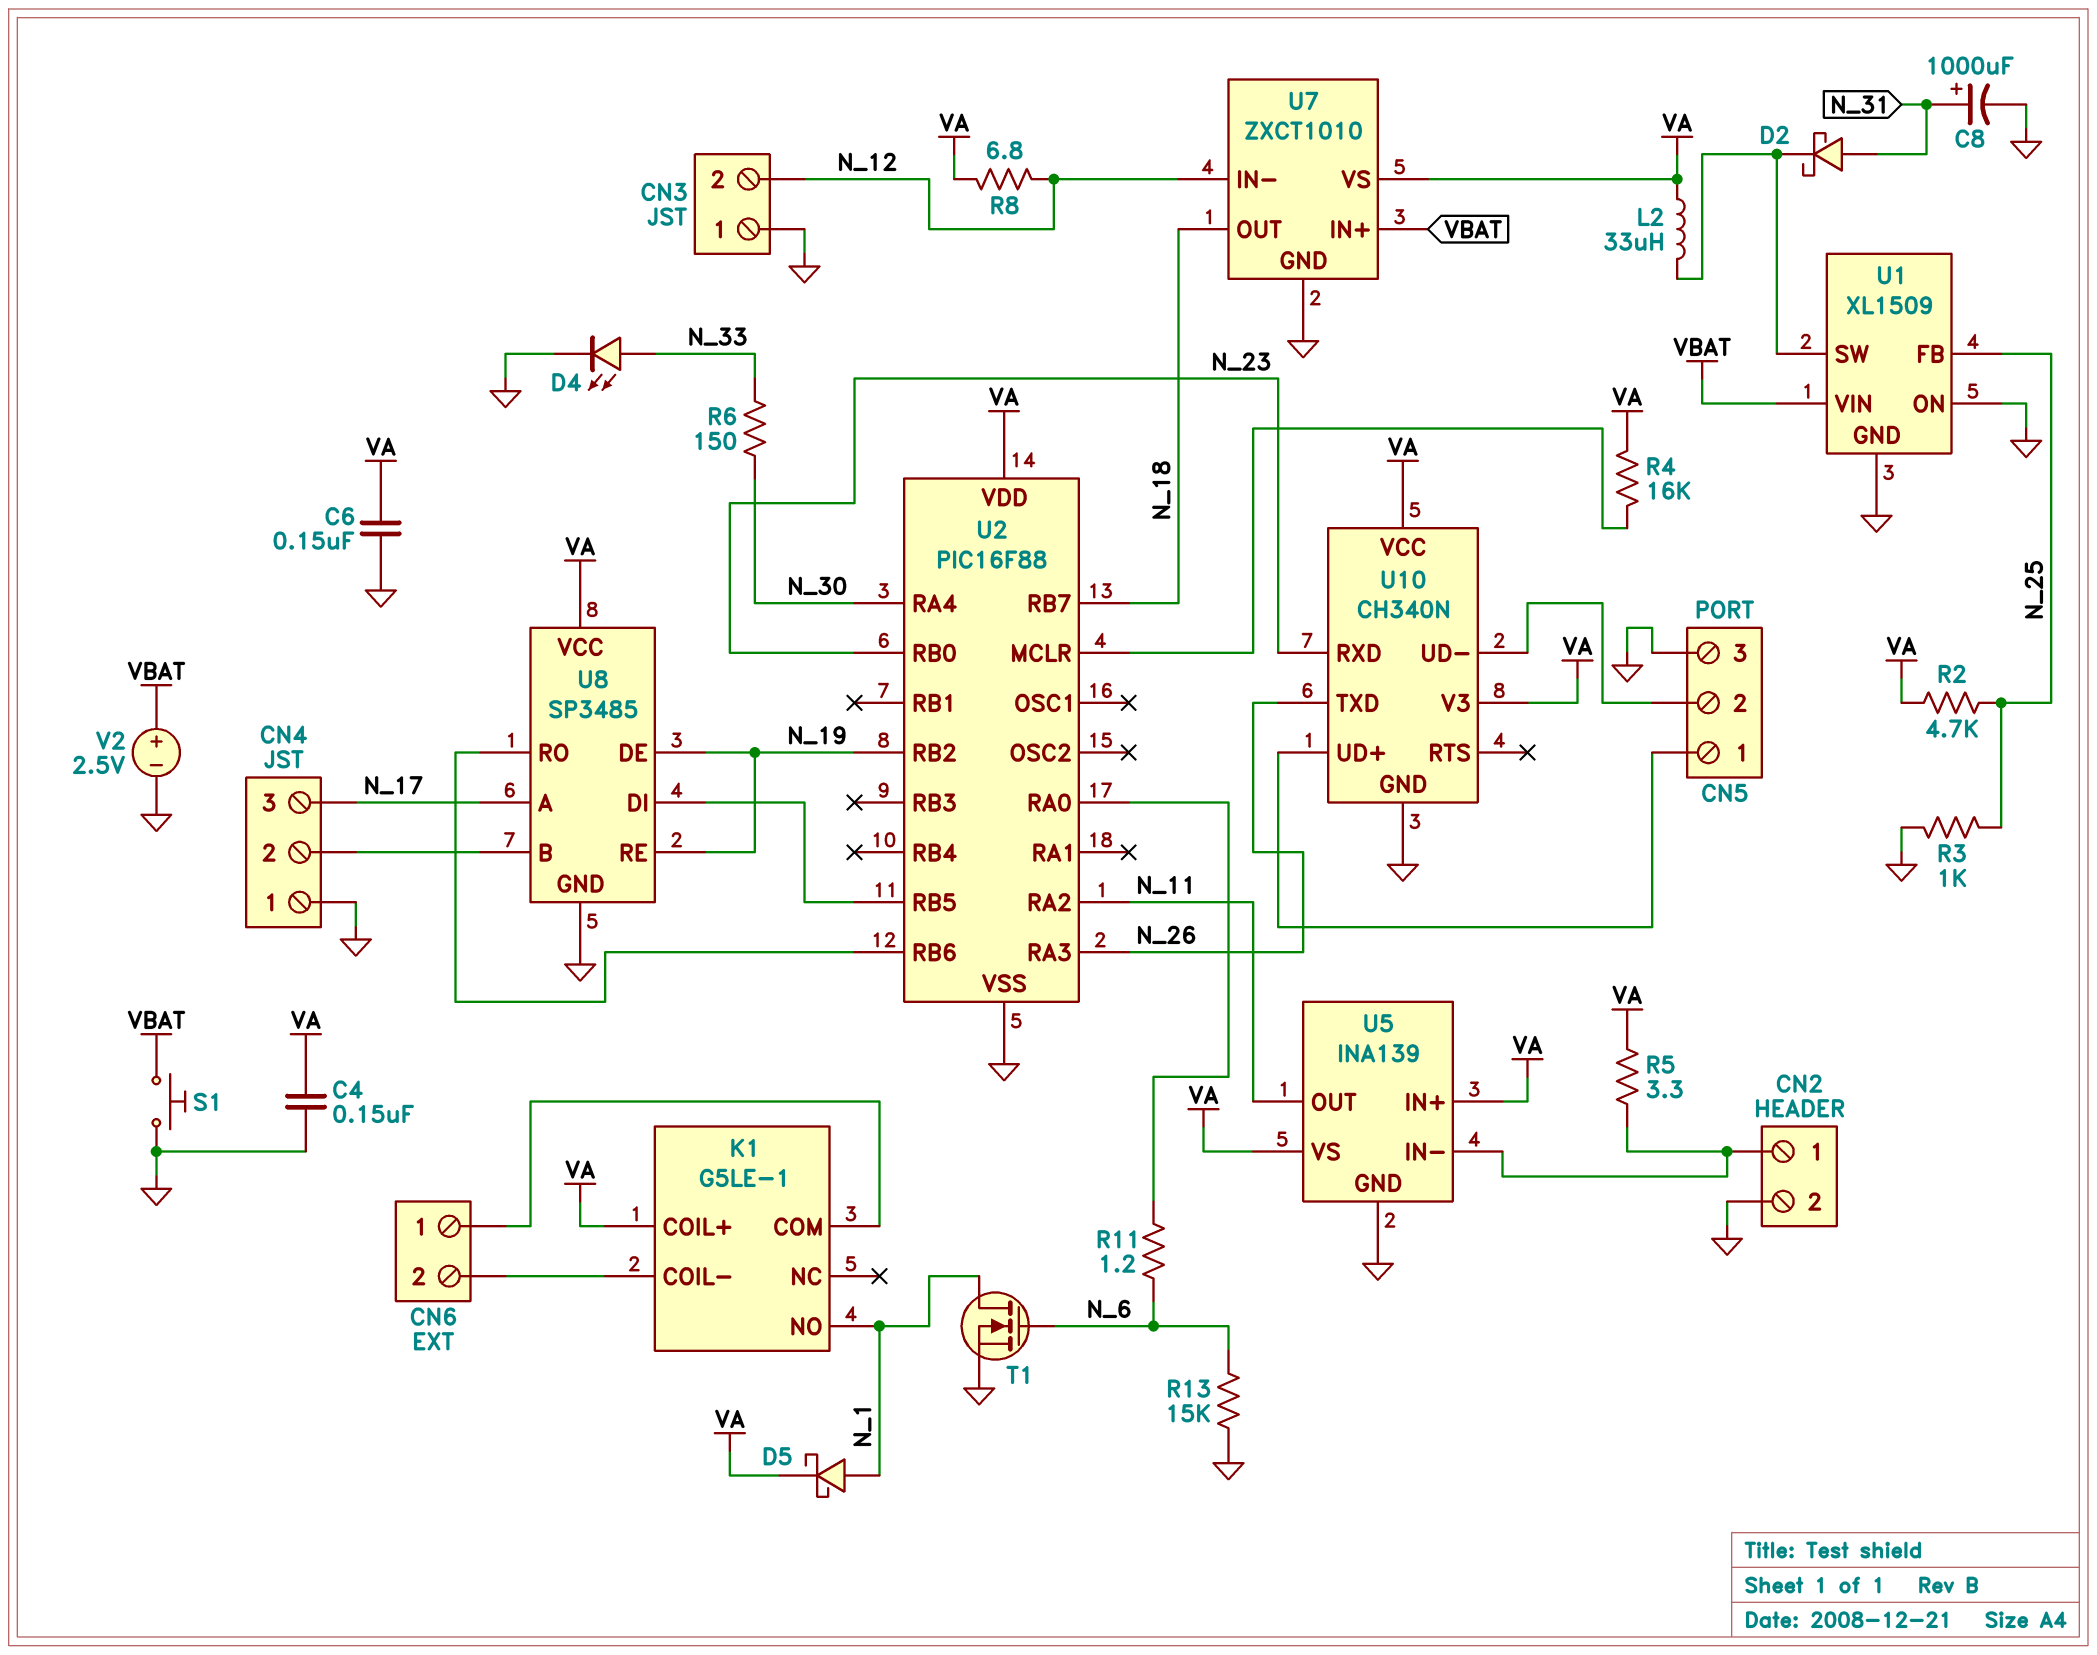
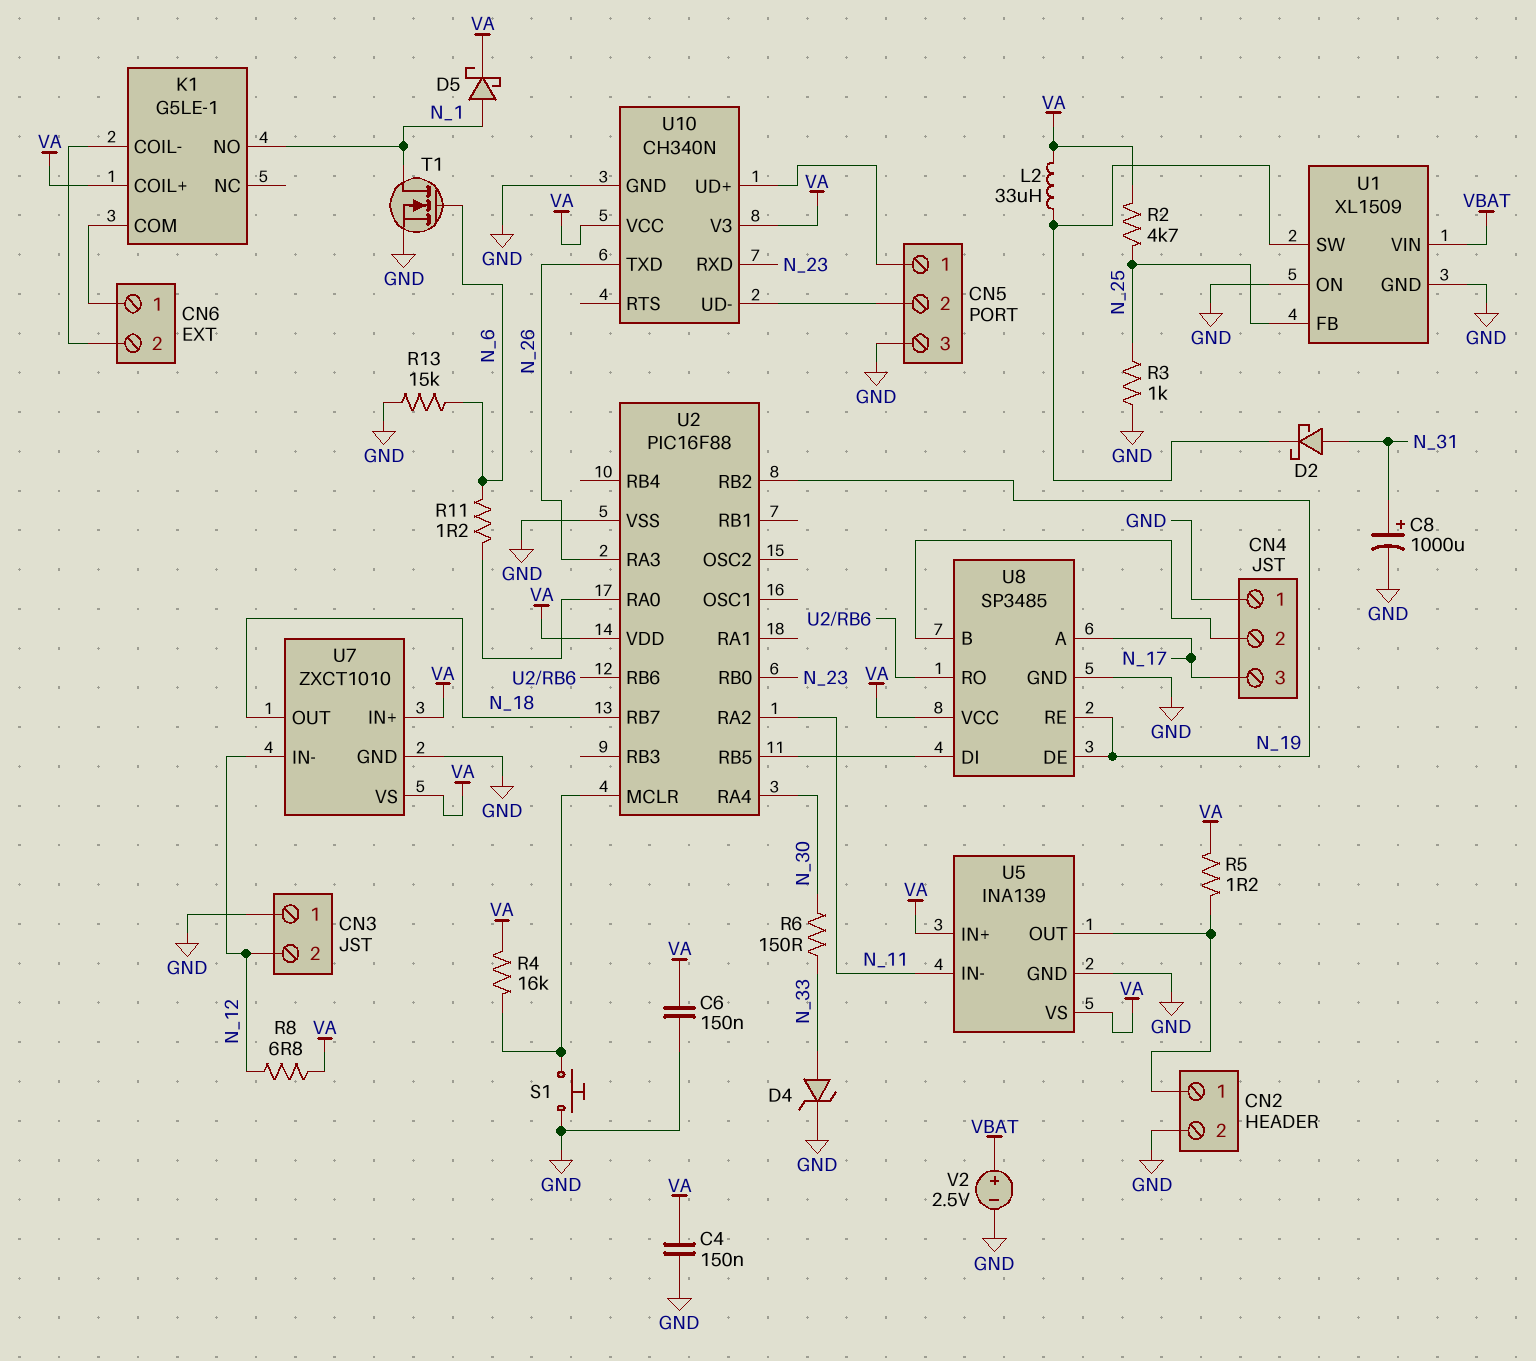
D4: LED (A N_33, K GND) -> zener (A N_33, K GND)
R5: 3.3 (CN2/1, VA) -> 1.2 (CN2/1, VA)
S1: button (GND, VBAT) -> button (GND, U2/MCLR)
U5 pin IN-: CN2/1 -> N_11
U5 pin OUT: N_11 -> CN2/1
U7 pin IN+: VBAT -> VA

